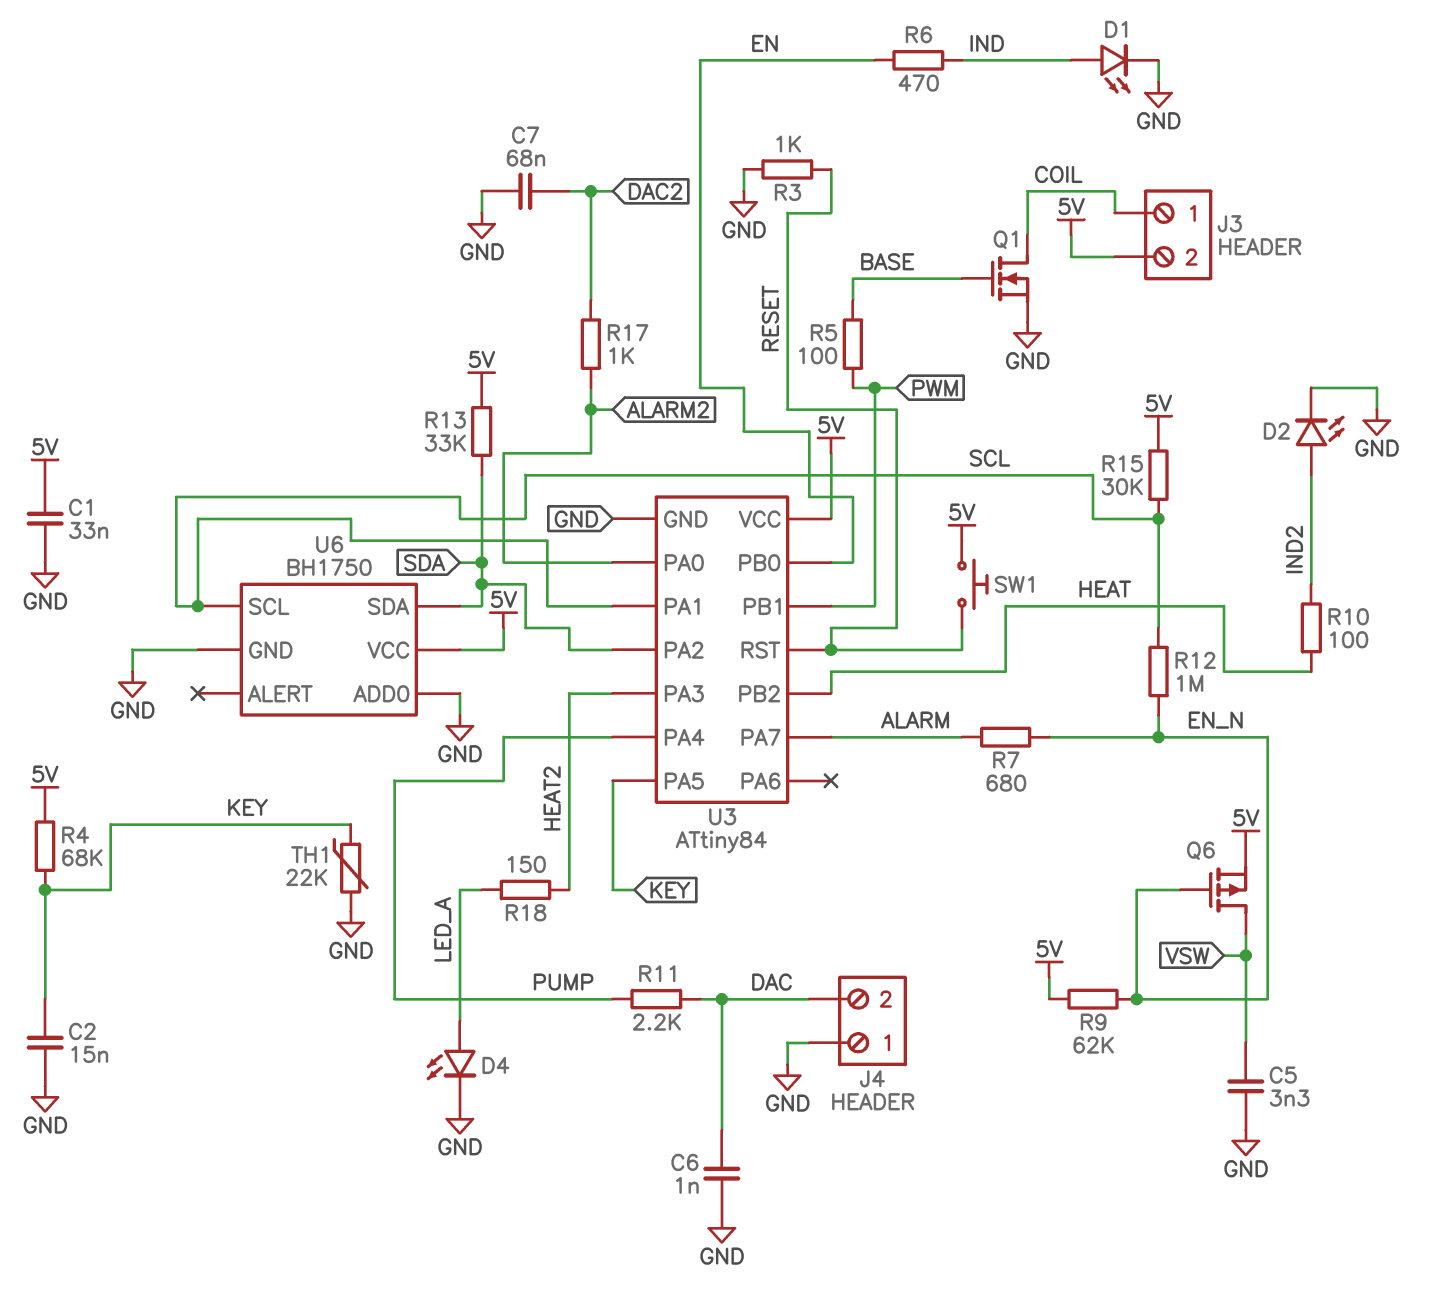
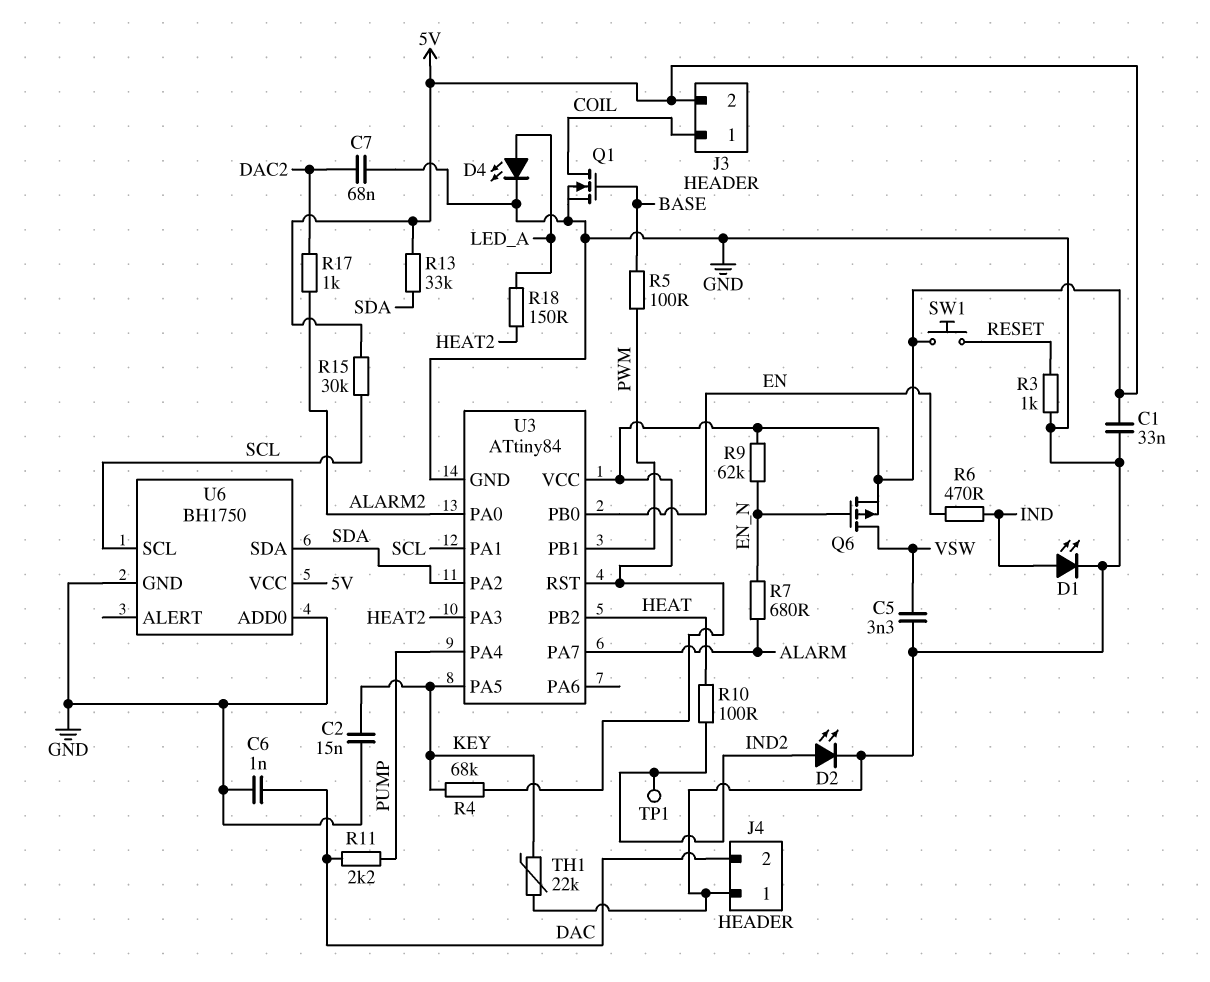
R12: 1M (EN_N, SCL) -> none
TP1: none -> test point (IND2)
U3 pin RST: RESET -> 5V

